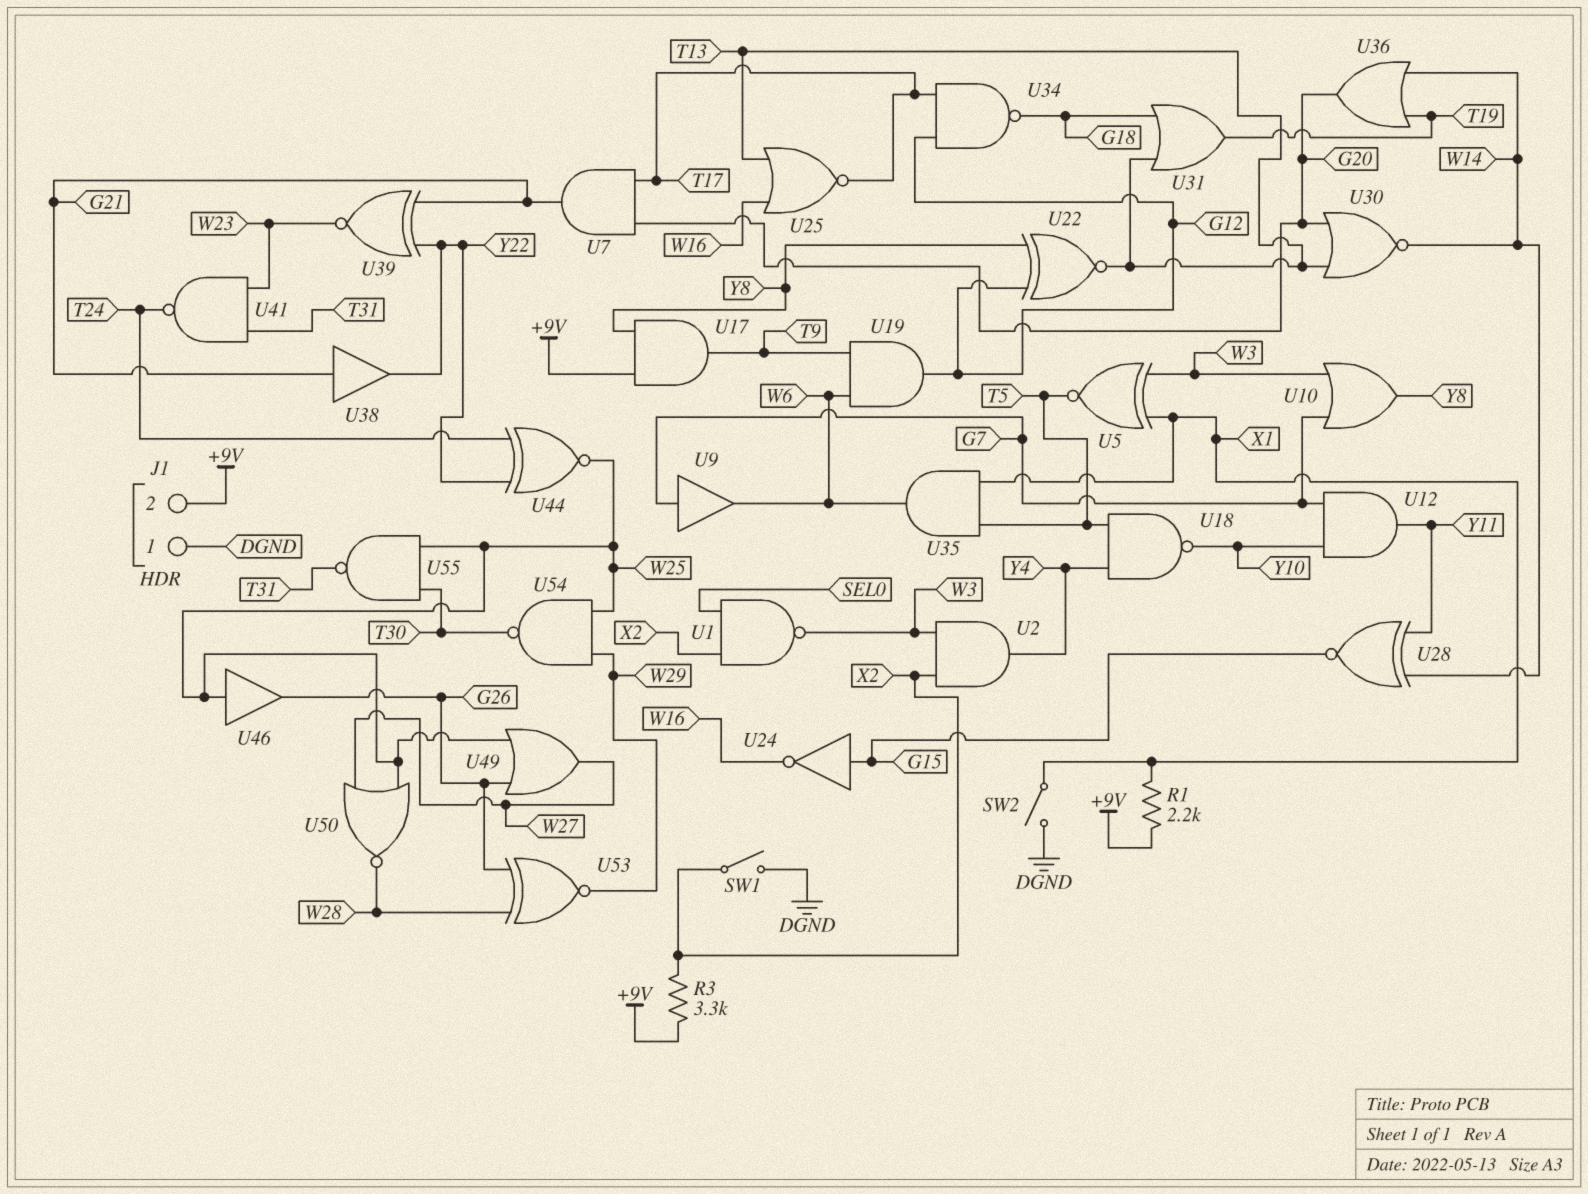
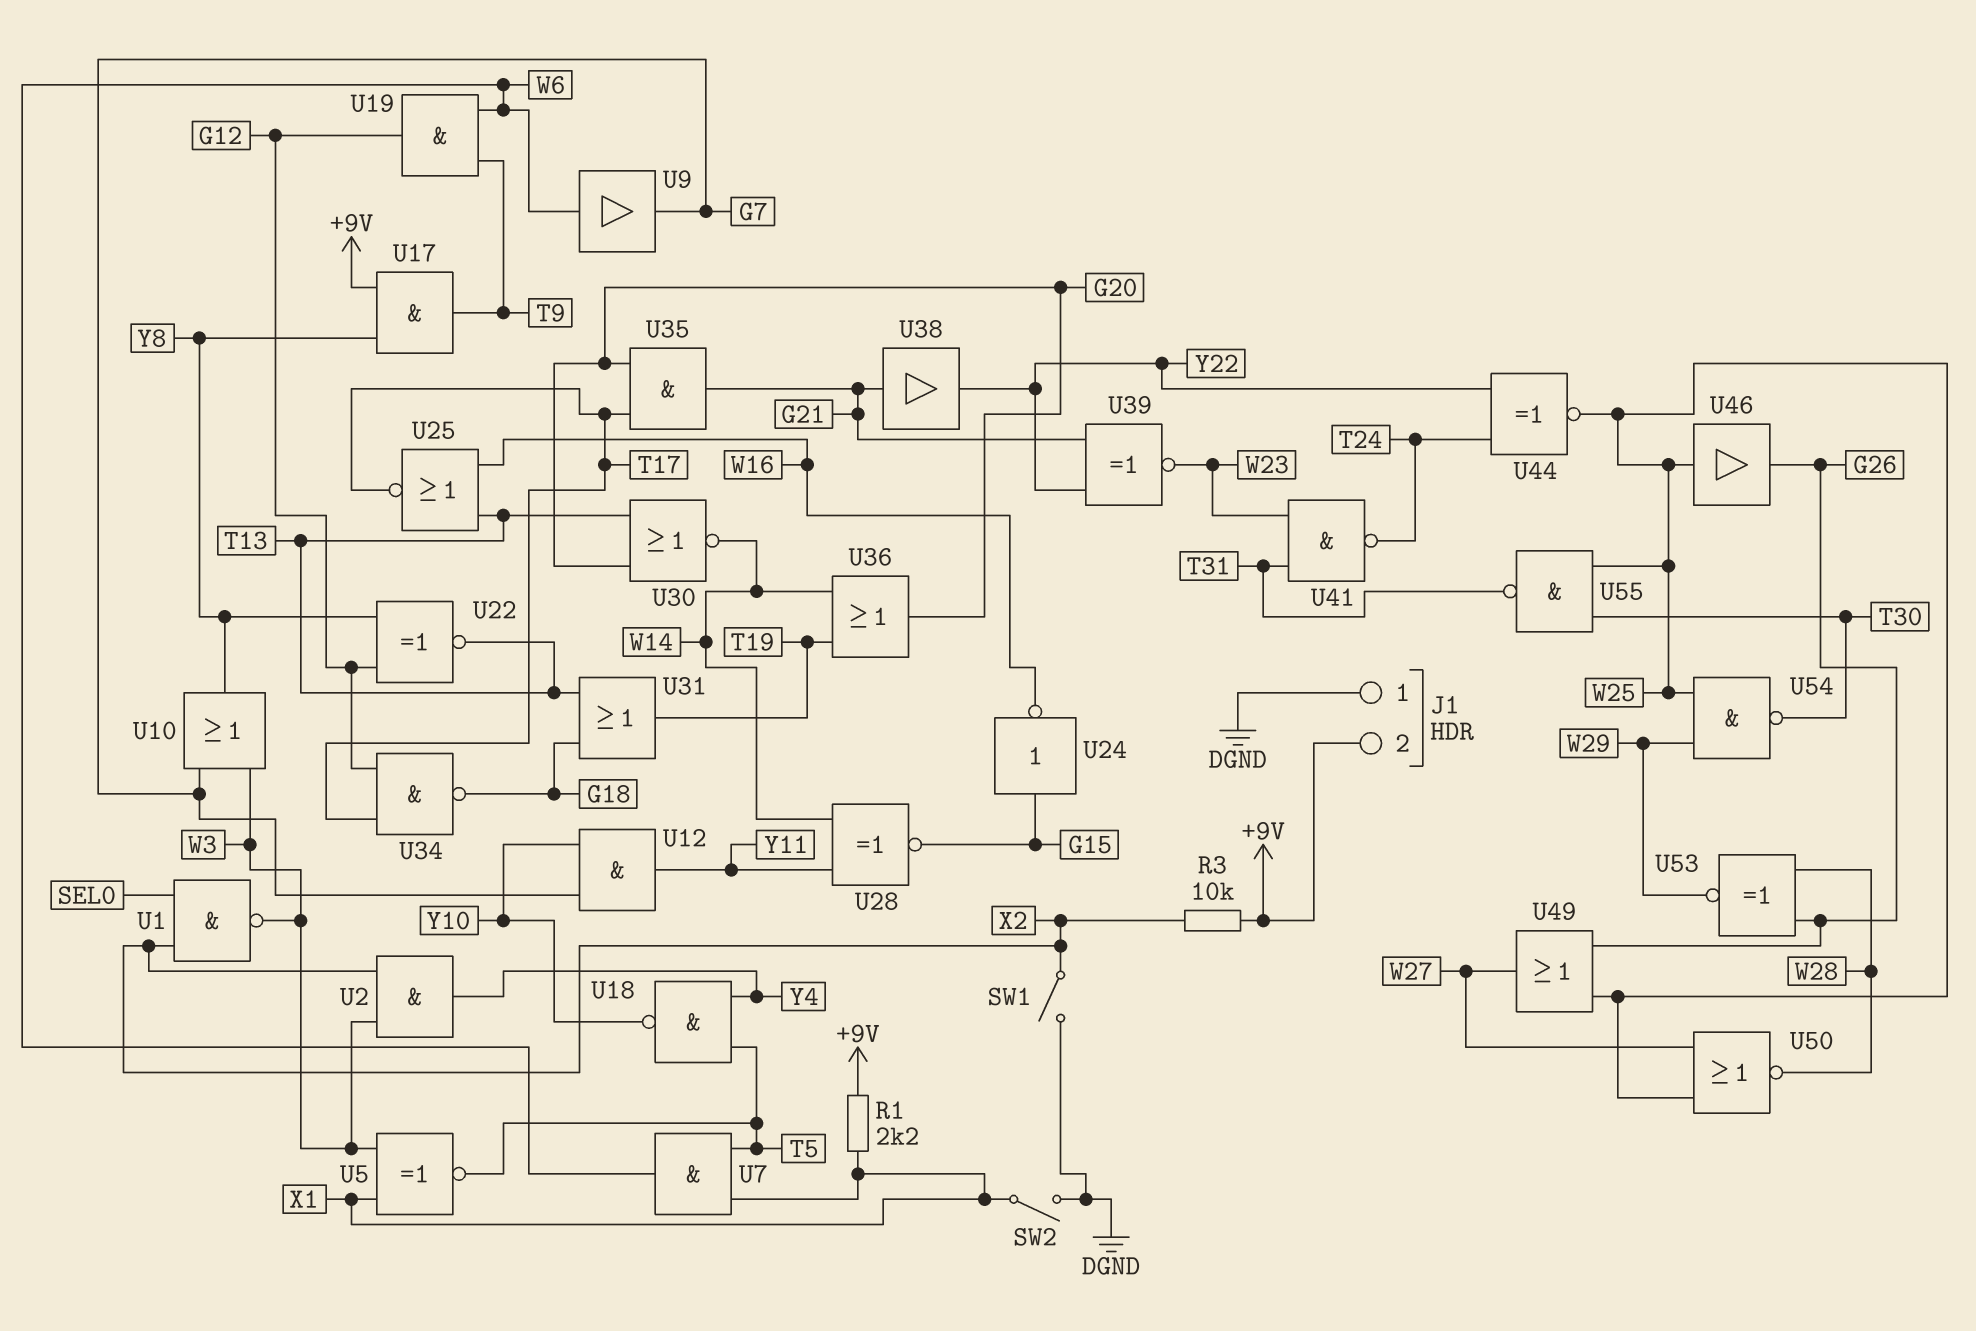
R3: 3.3k (+9V, X2) -> 10k (+9V, X2)
U7: AND (in G20, in T17, out G21) -> AND (in T5, in X1, out W6)
U9: buffer (in G7, out W6) -> buffer (in W6, out G7)
U35: AND (in T5, in X1, out W6) -> AND (in G20, in T17, out G21)

